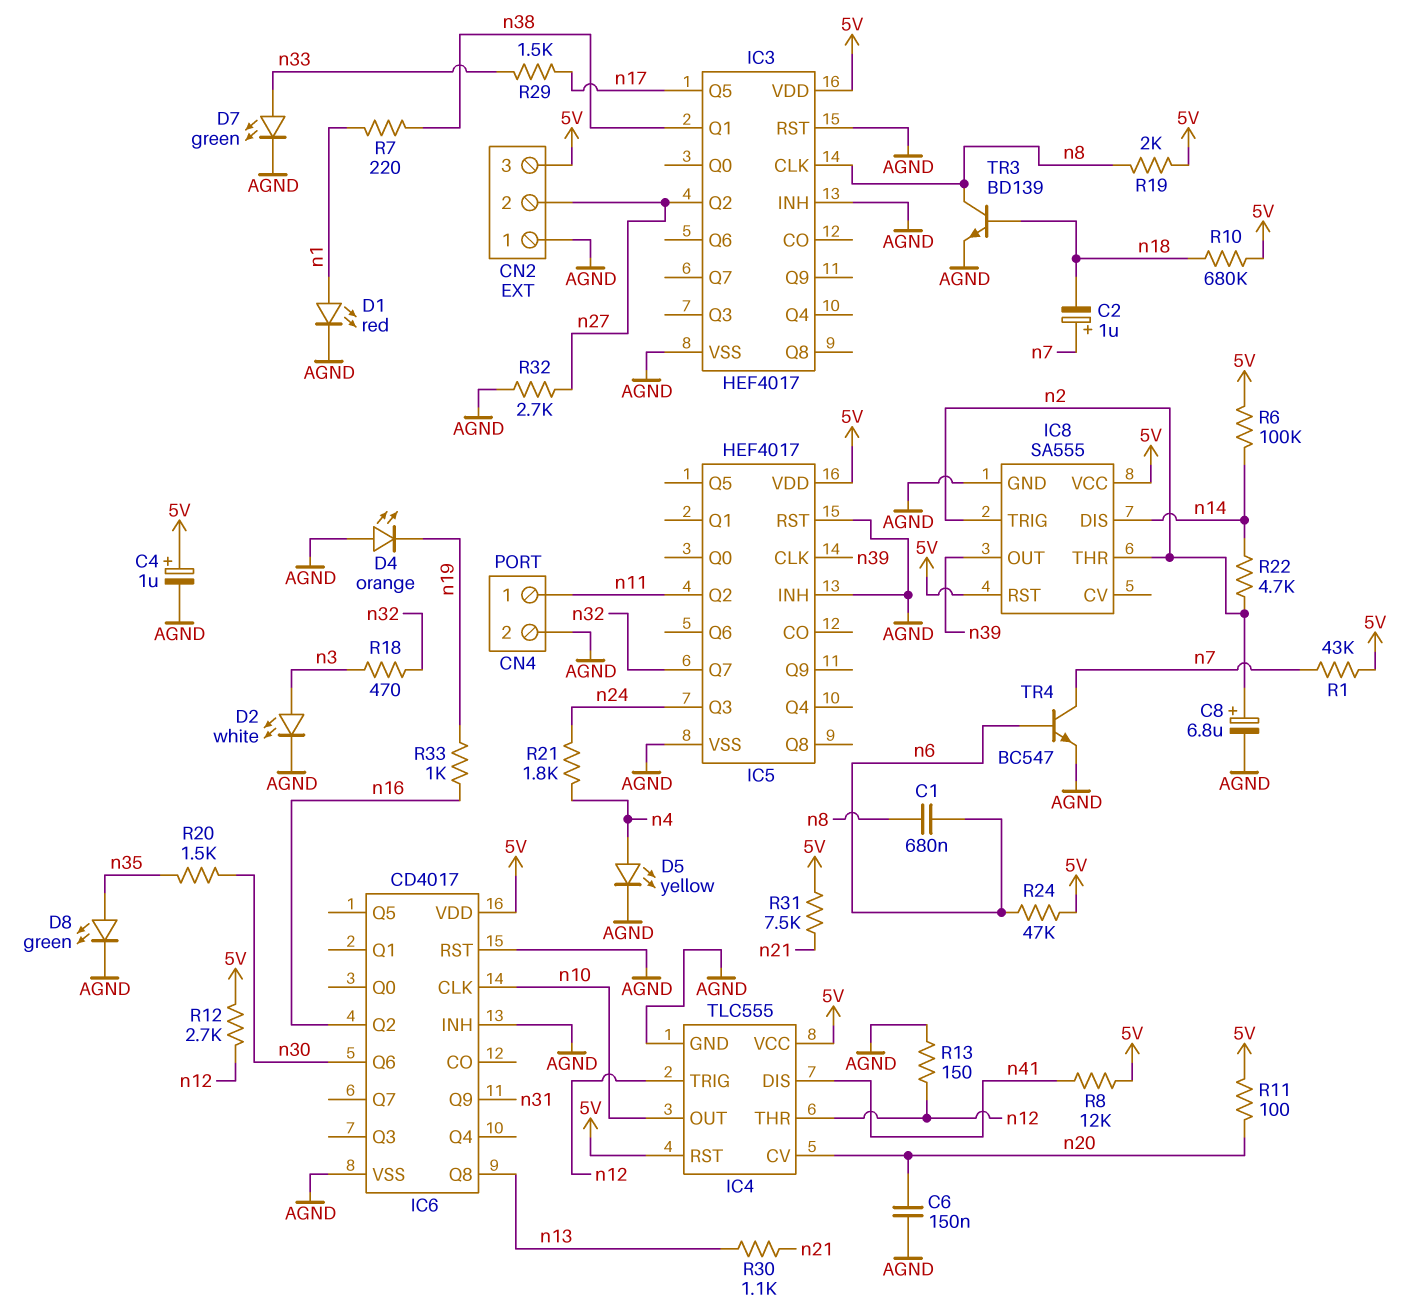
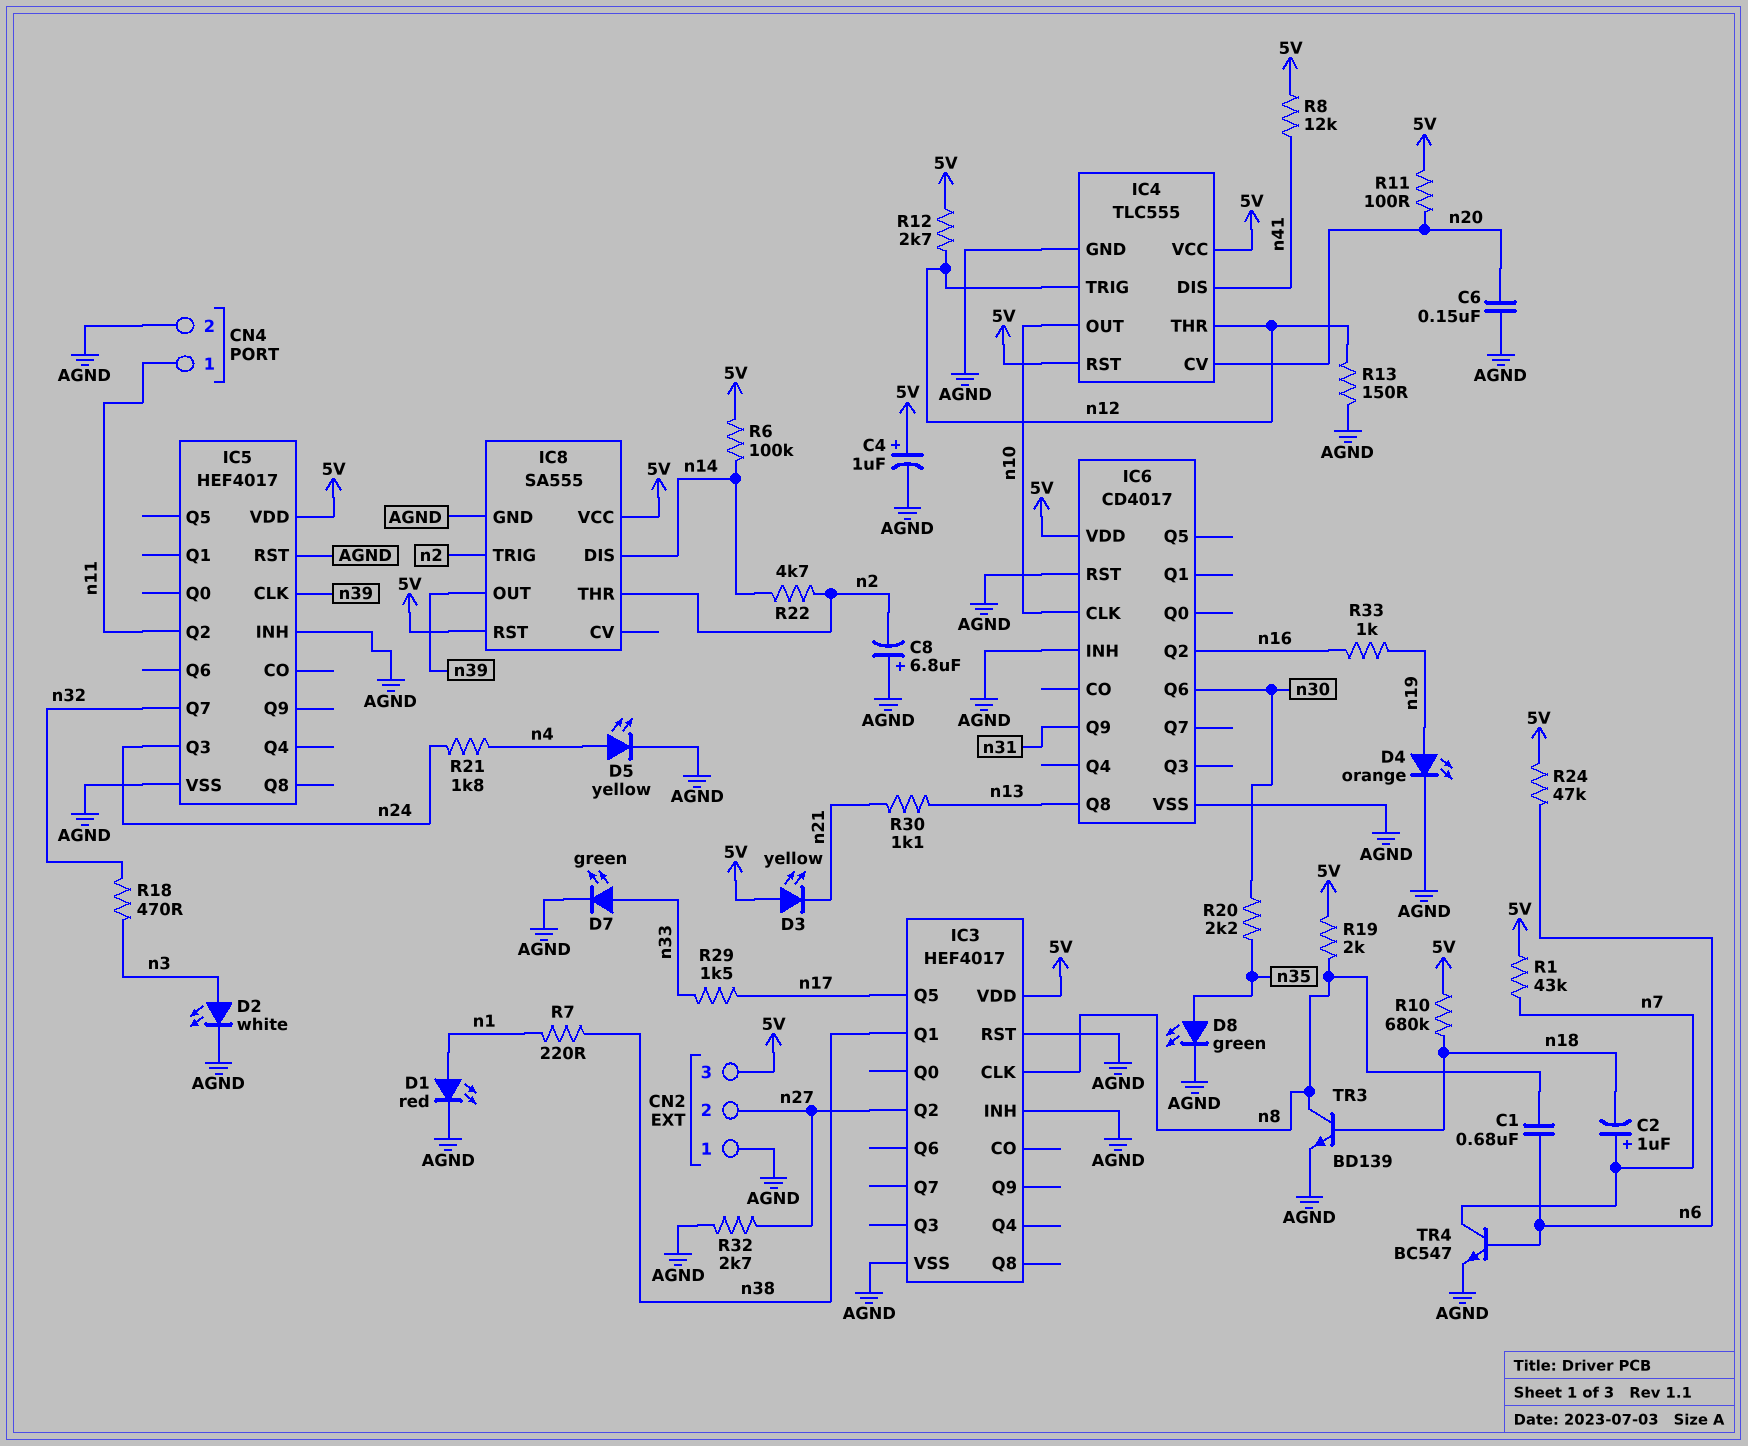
C8: 6.8uF (plus n2, minus AGND) -> 6.8uF (plus AGND, minus n2)
D3: none -> LED yellow (A 5V, K n21)
D4: LED orange (A AGND, K n19) -> LED orange (A n19, K AGND)
R20: 1.5k (n30, n35) -> 2.2k (n30, n35)
R31: 7.5k (5V, n21) -> none

